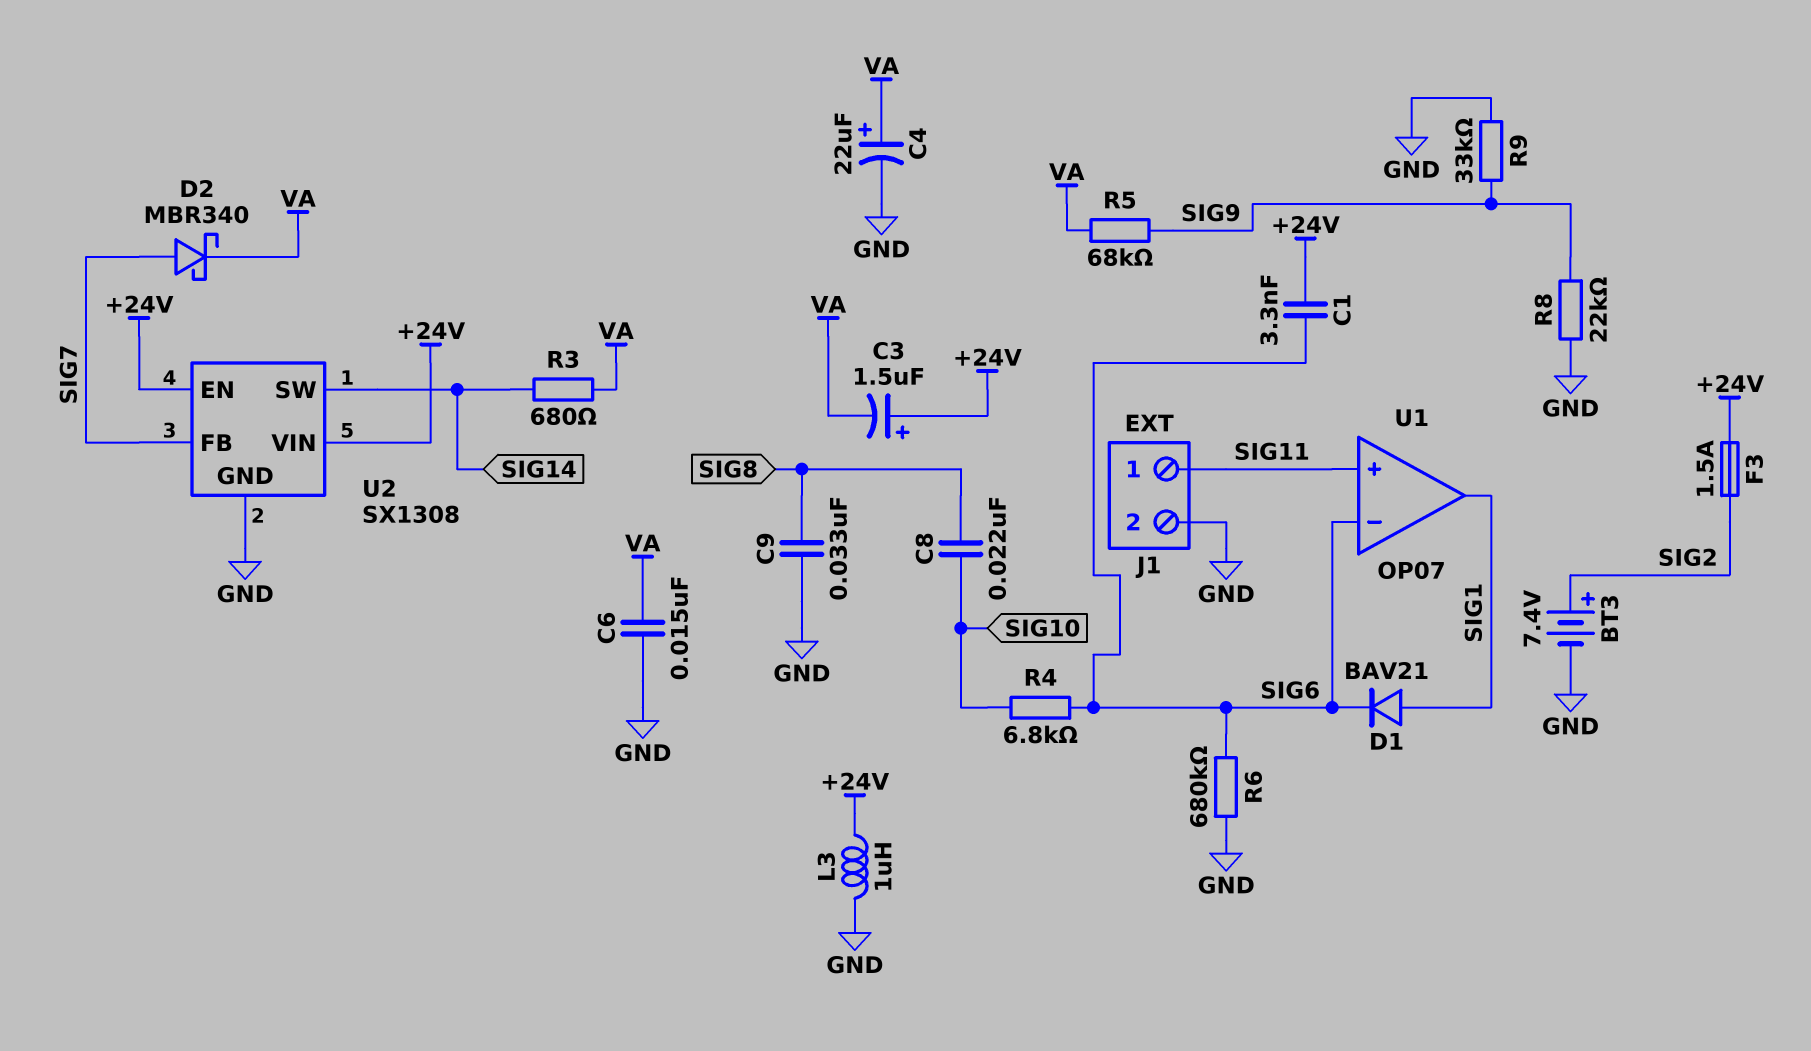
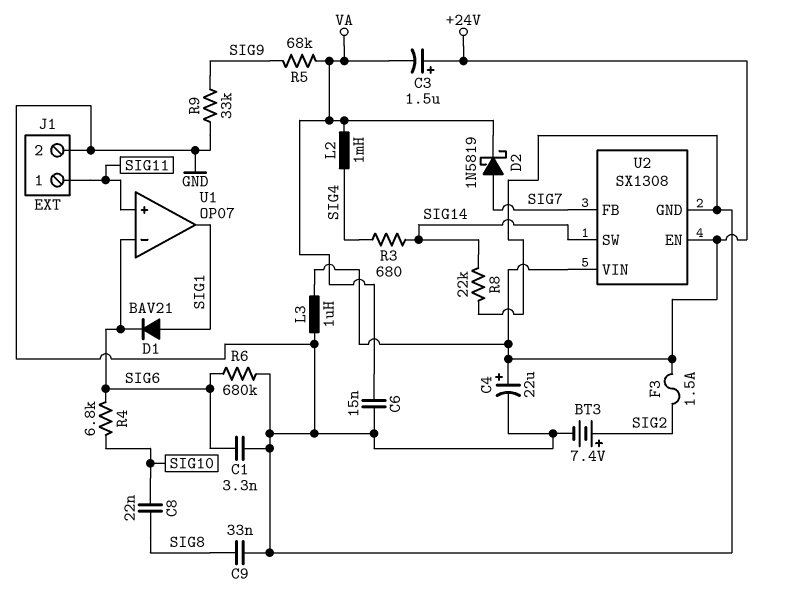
C1: 3.3nF (+24V, SIG6) -> 3.3nF (GND, SIG6)
C4: 22uF (plus VA, minus GND) -> 22uF (plus +24V, minus GND)
D2: schottky MBR340 (A SIG7, K VA) -> schottky 1N5819 (A SIG7, K VA)
L2: none -> 1mH (SIG4, VA)
R3: 680 (SIG14, VA) -> 680 (SIG4, SIG14)
R8: 22k (GND, SIG9) -> 22k (GND, SIG14)

